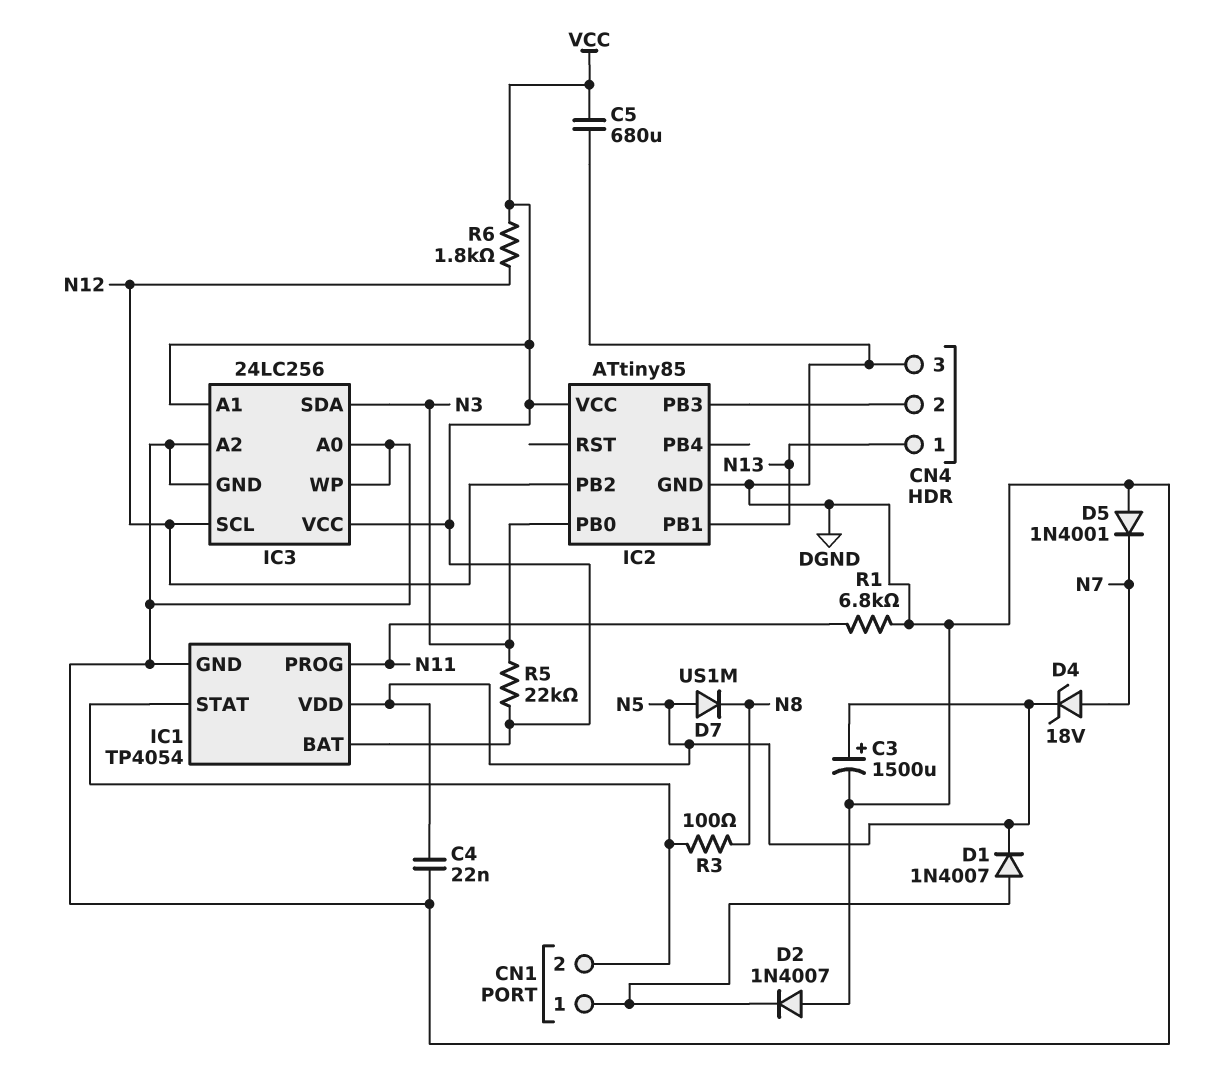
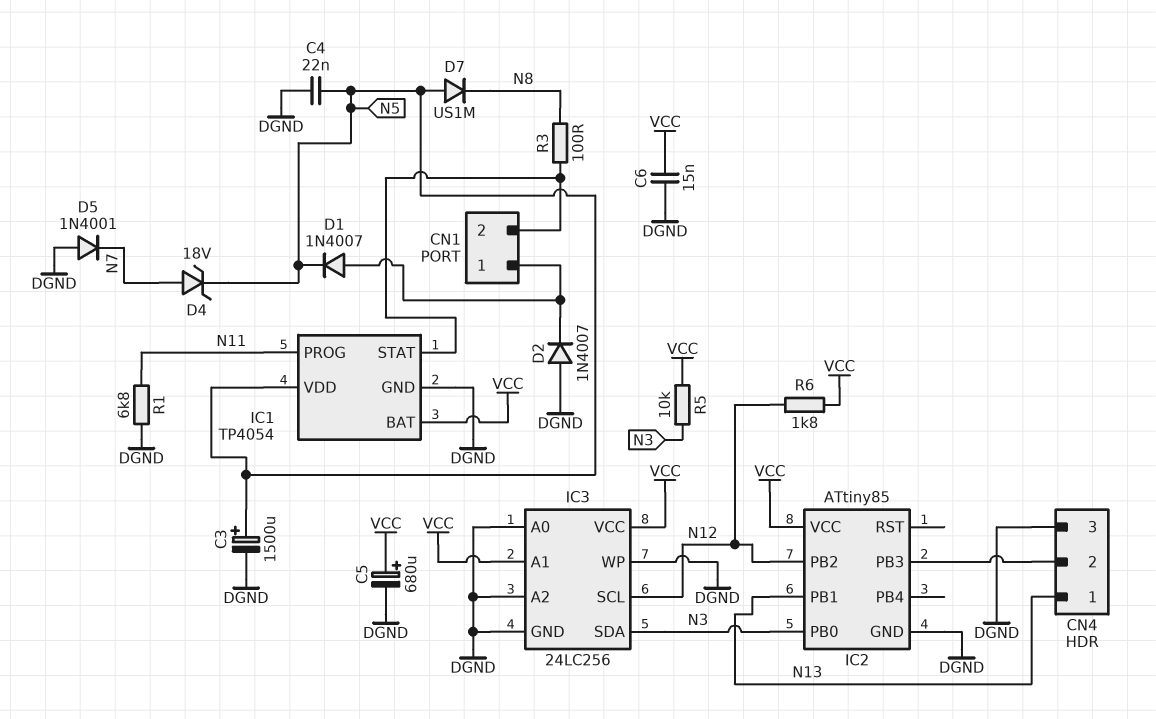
C5: 680uF (DGND, VCC) -> 680uF (plus VCC, minus DGND)
C6: none -> 15nF (DGND, VCC)
R5: 22k (N3, VCC) -> 10k (N3, VCC)

